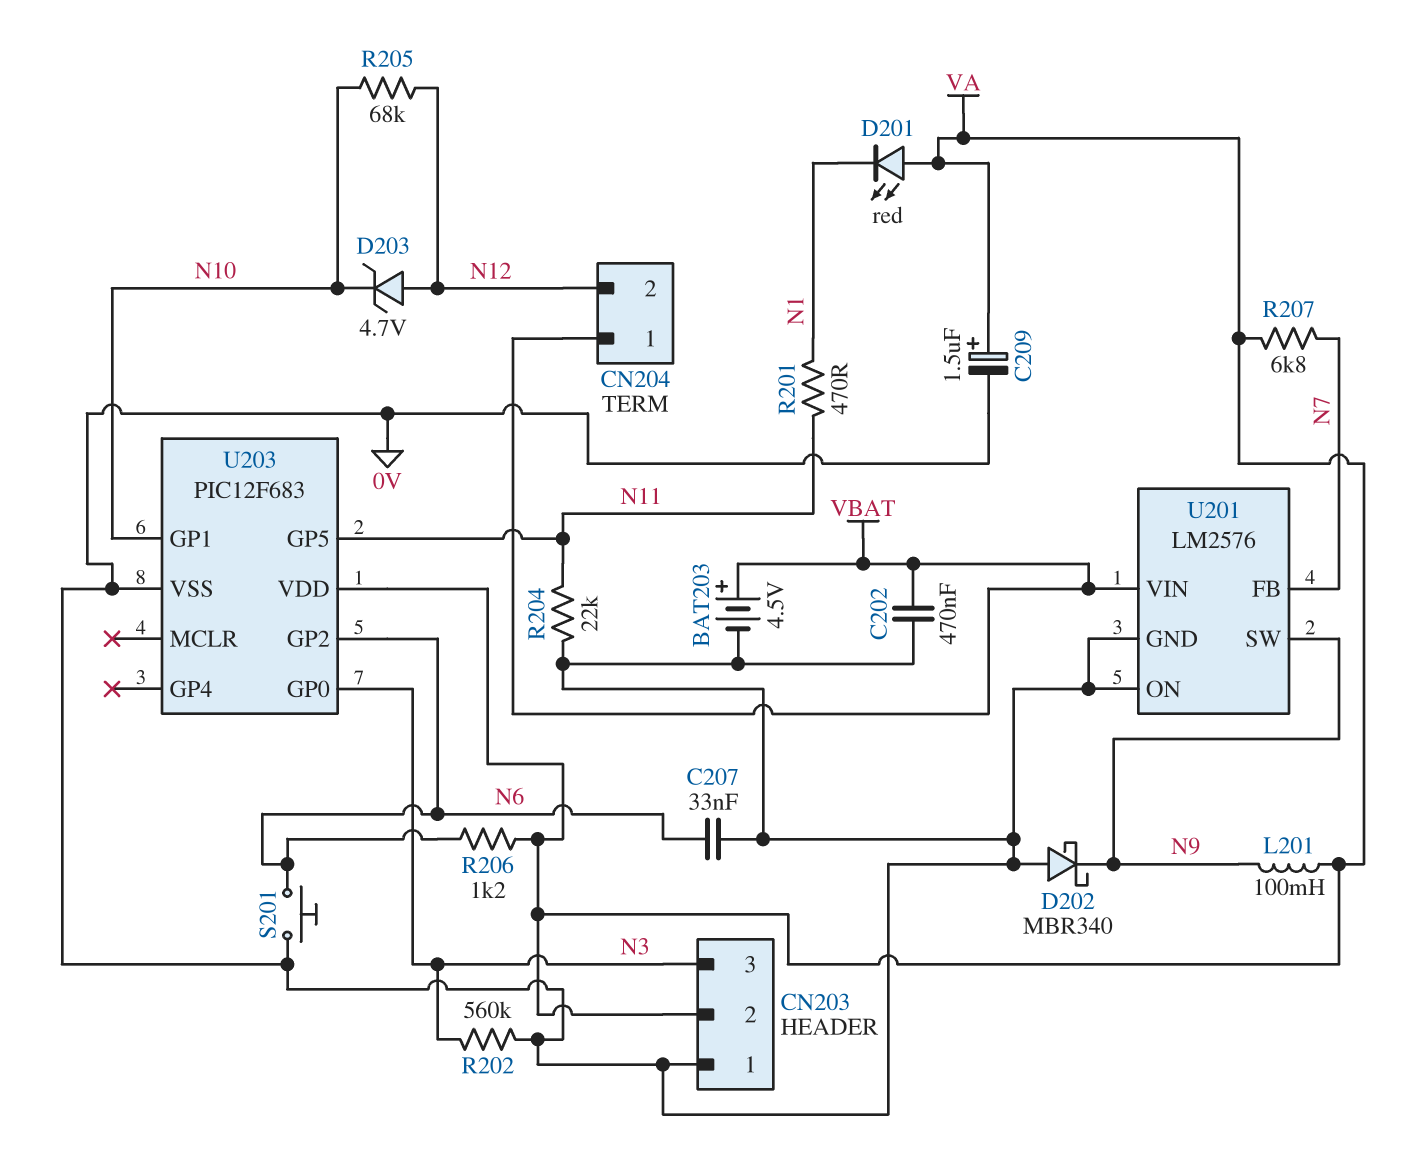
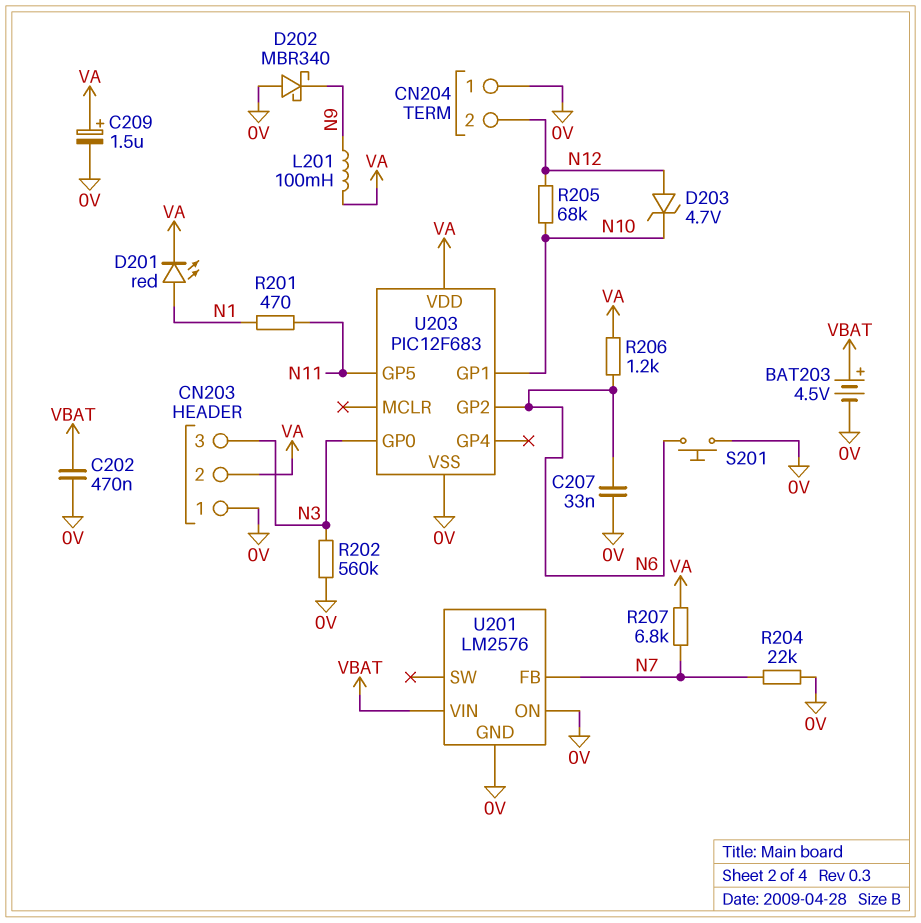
CN204 pin 1: VBAT -> 0V
D201: LED red (A VA, K N1) -> LED red (A N1, K VA)
R204: 22k (0V, N11) -> 22k (0V, N7)
U201 pin SW: N9 -> none

